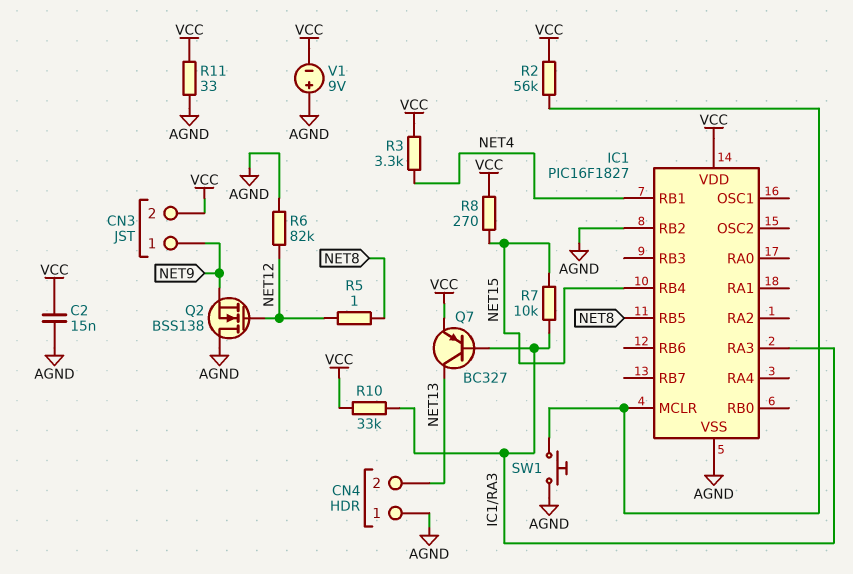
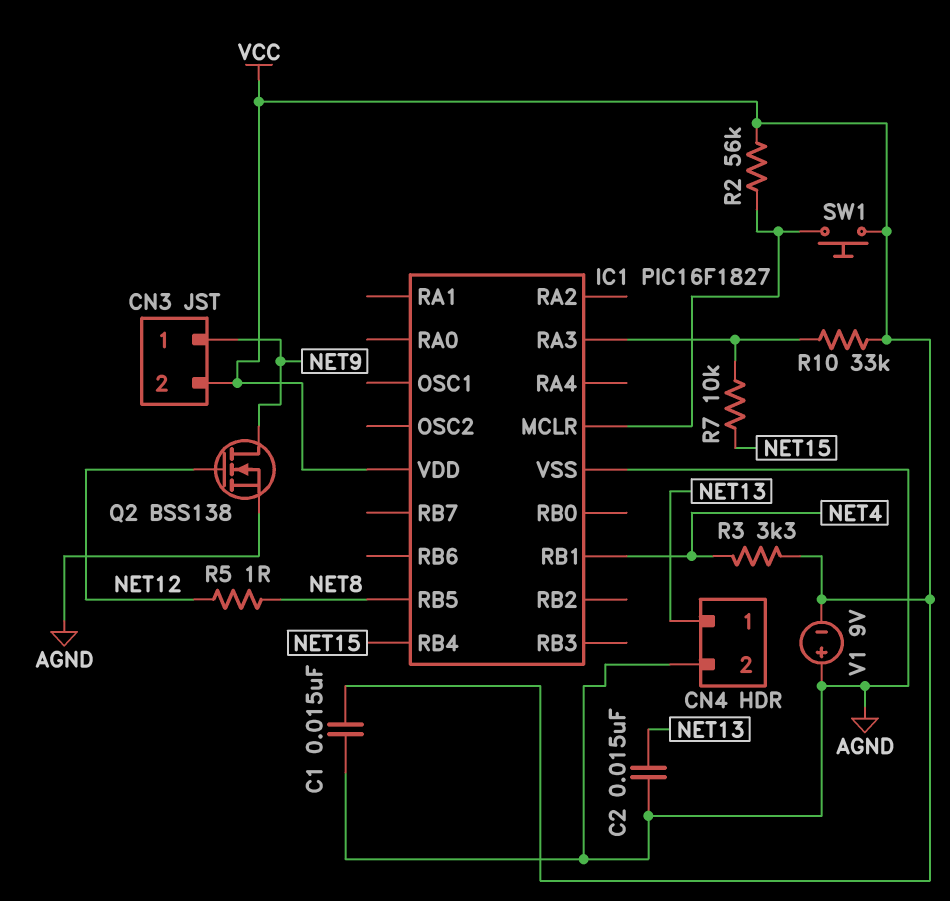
C1: none -> 15nF (AGND, VCC)
C2: 15nF (AGND, VCC) -> 15nF (AGND, NET13)
CN4 pin 1: AGND -> NET13
CN4 pin 2: NET13 -> AGND
IC1 pin RB2: AGND -> none
Q2: NMOS BSS138 (G NET12, D AGND, S NET9) -> NMOS BSS138 (G NET12, D NET9, S AGND)
Q7: PNP BC327 (B IC1/RA3, C NET13, E VCC) -> none
R6: 82k (AGND, NET12) -> none
R8: 270 (NET15, VCC) -> none
R11: 33 (AGND, VCC) -> none
SW1: button (AGND, IC1/MCLR) -> button (IC1/MCLR, VCC)

